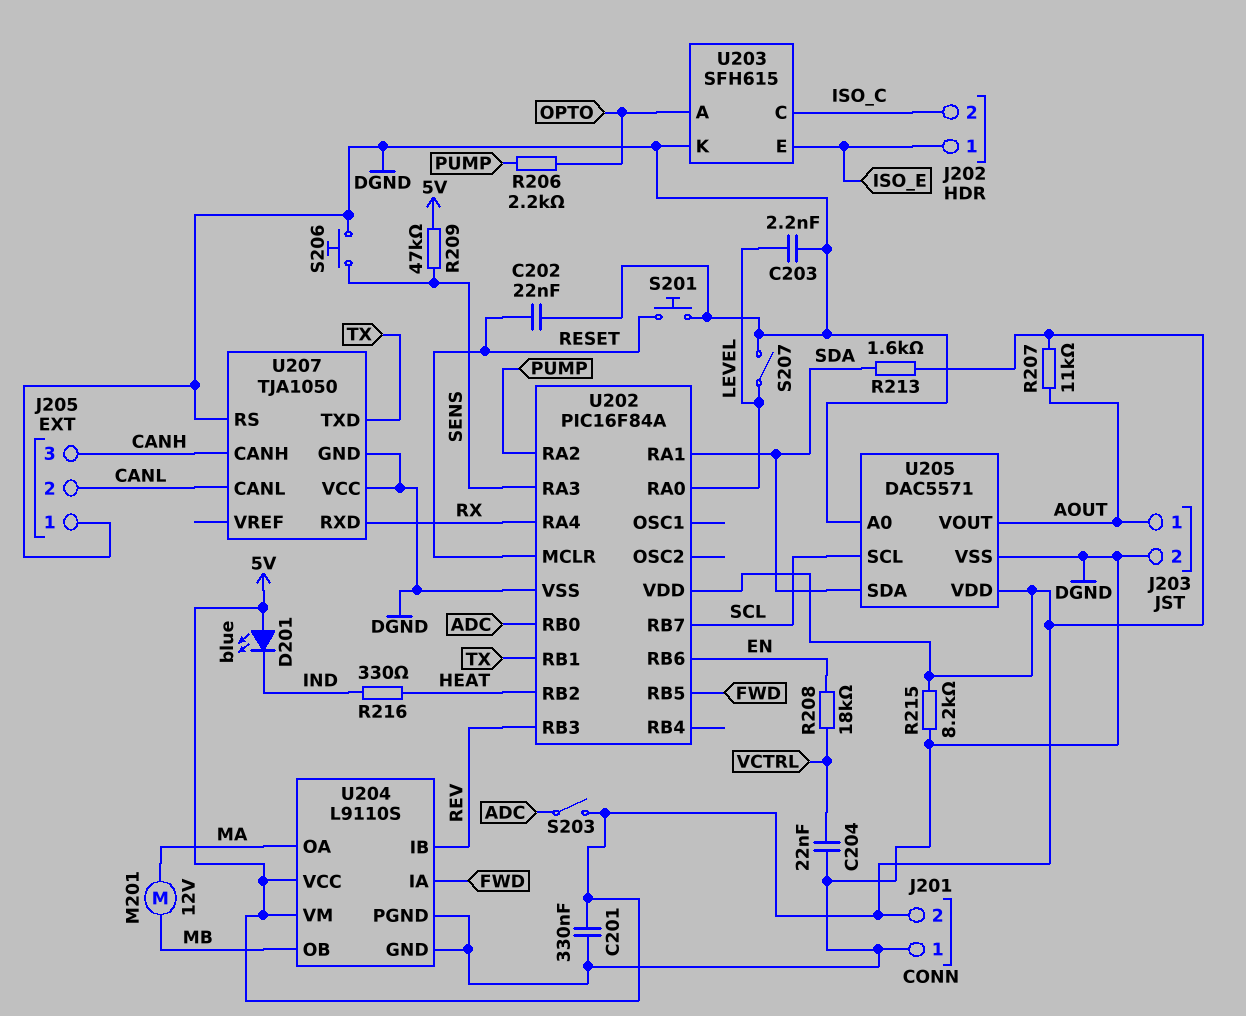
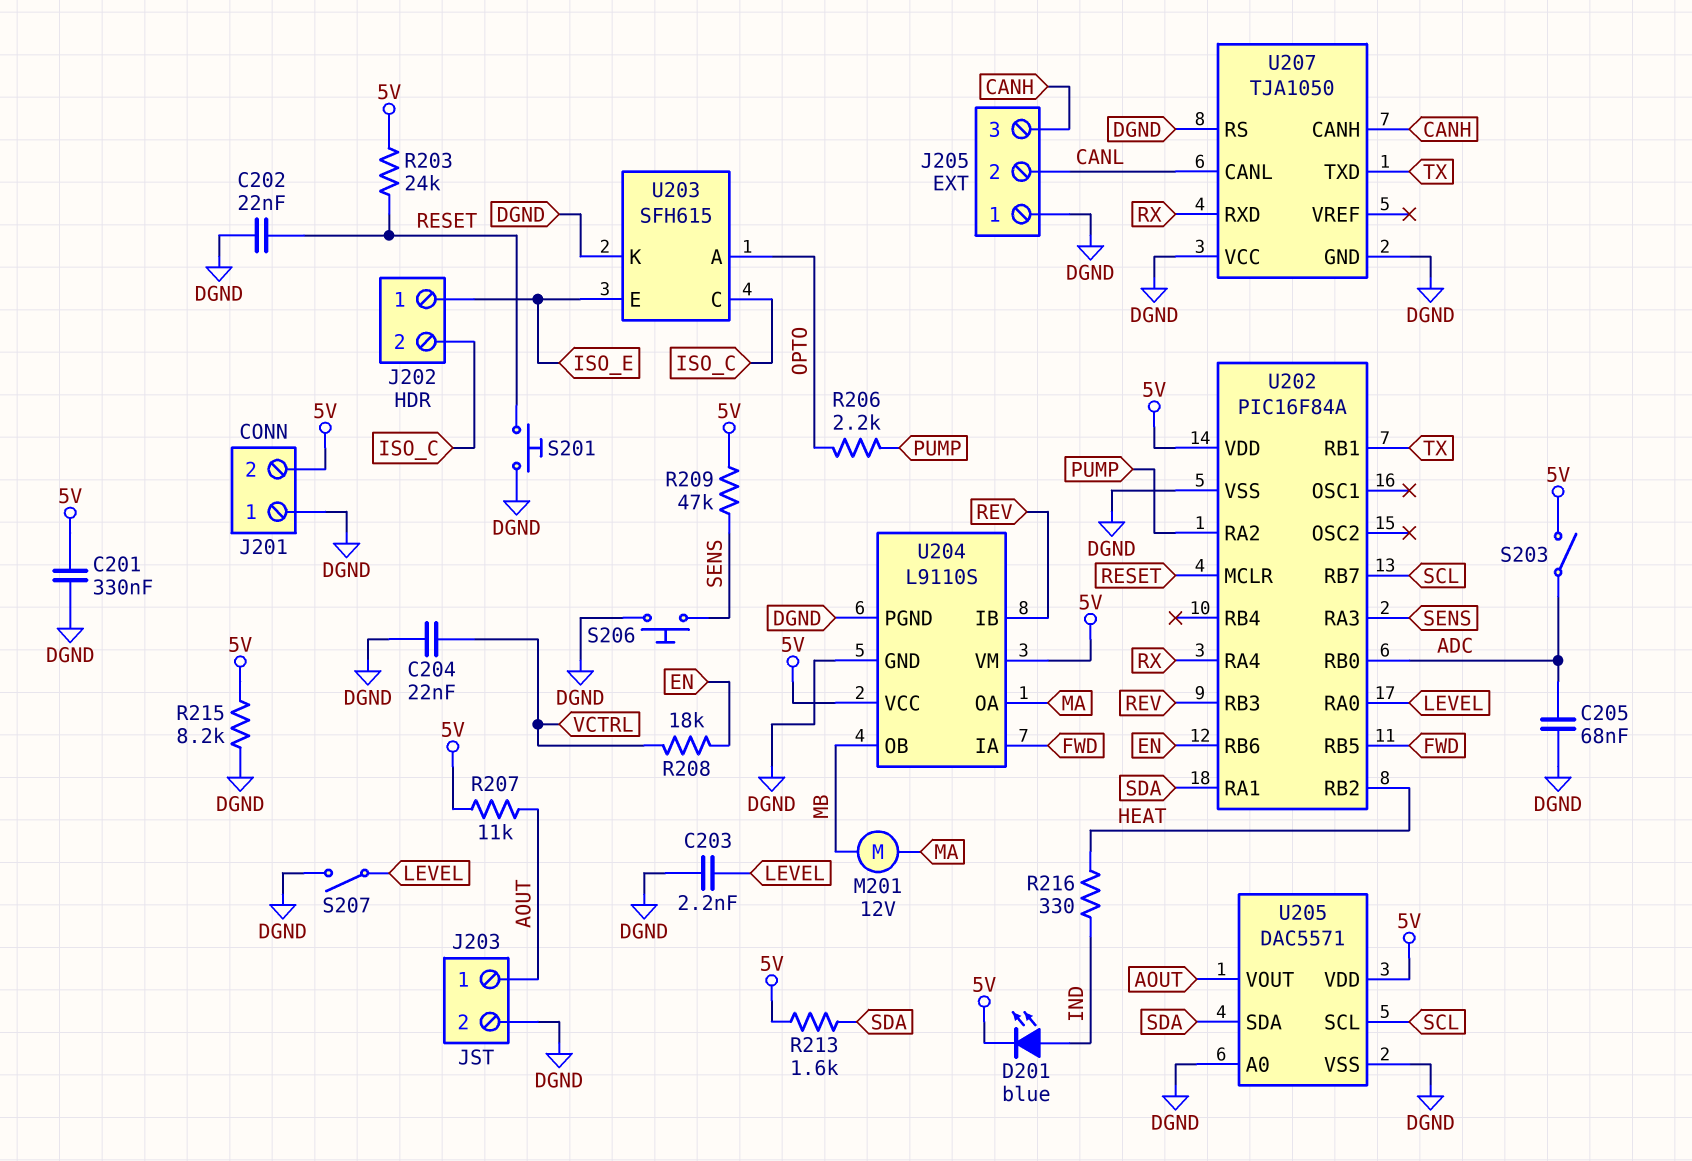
C205: none -> 68nF (ADC, DGND)
D201: LED blue (A 5V, K IND) -> LED blue (A IND, K 5V)
R203: none -> 24k (5V, RESET)

